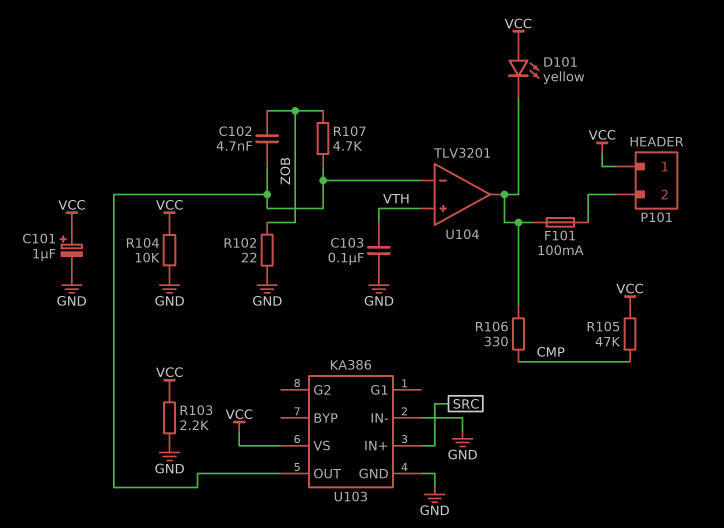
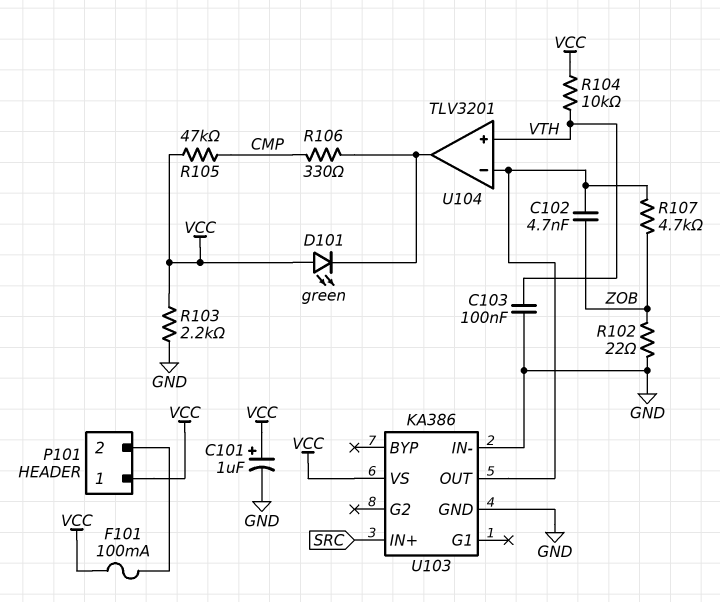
D101: LED yellow (A VCC, K U104/out) -> LED green (A VCC, K U104/out)
F101: 100mA (P101/2, U104/out) -> 100mA (P101/2, VCC)
R104: 10k (GND, VCC) -> 10k (VCC, VTH)

